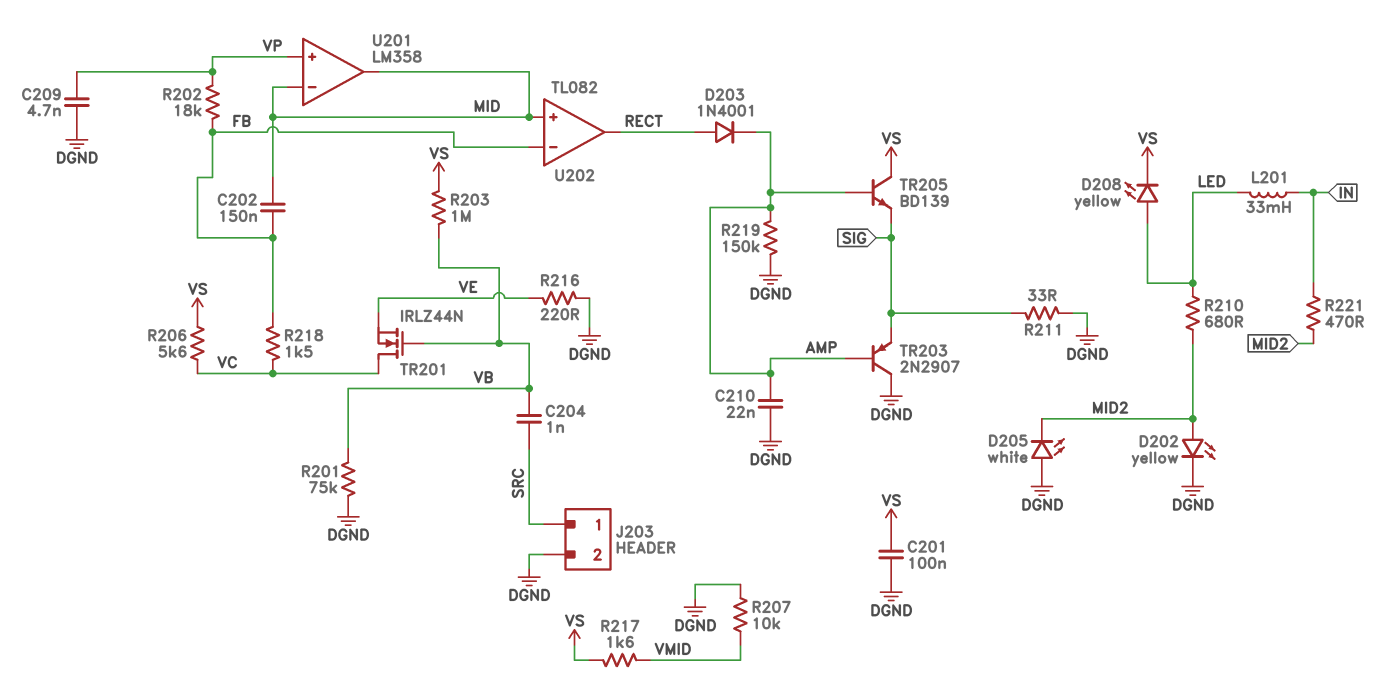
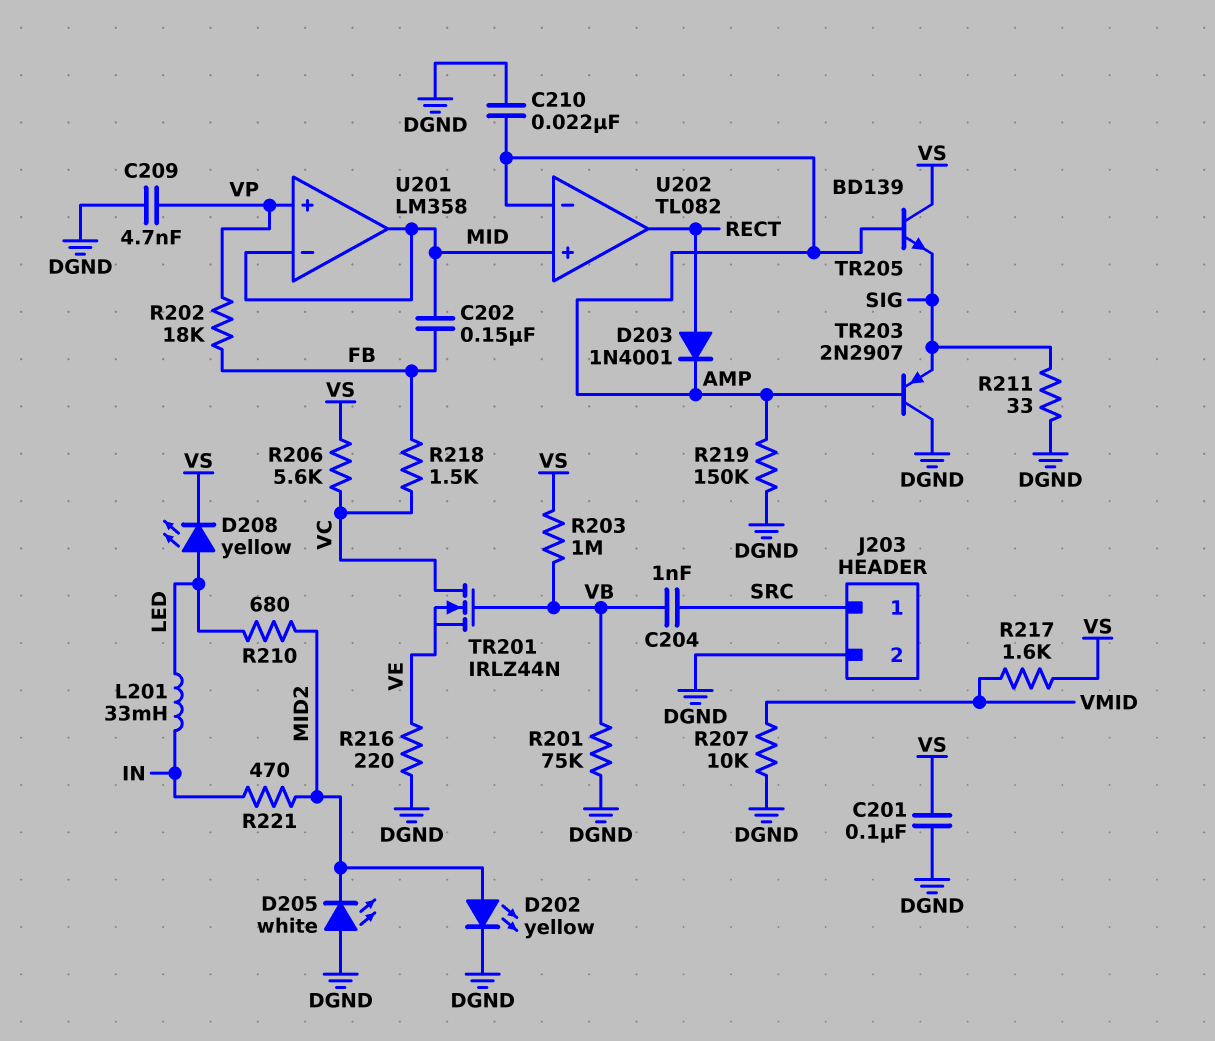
U202 pin in-: FB -> AMP

